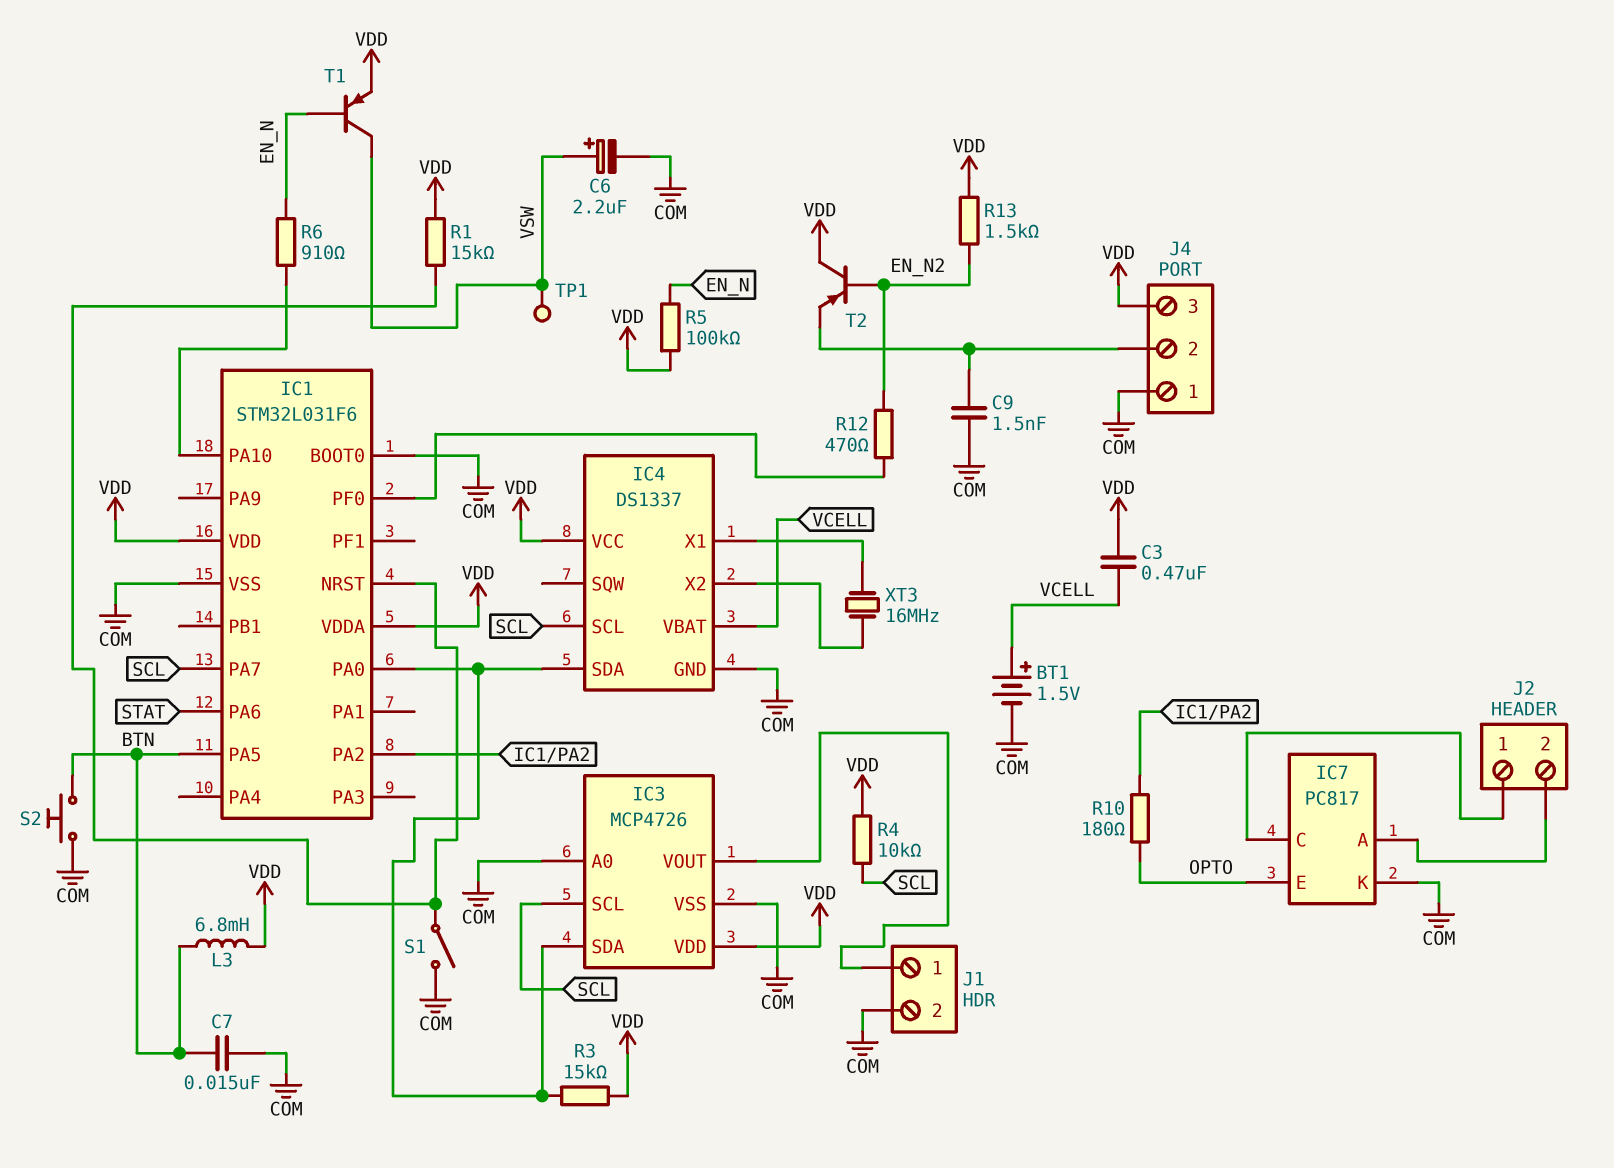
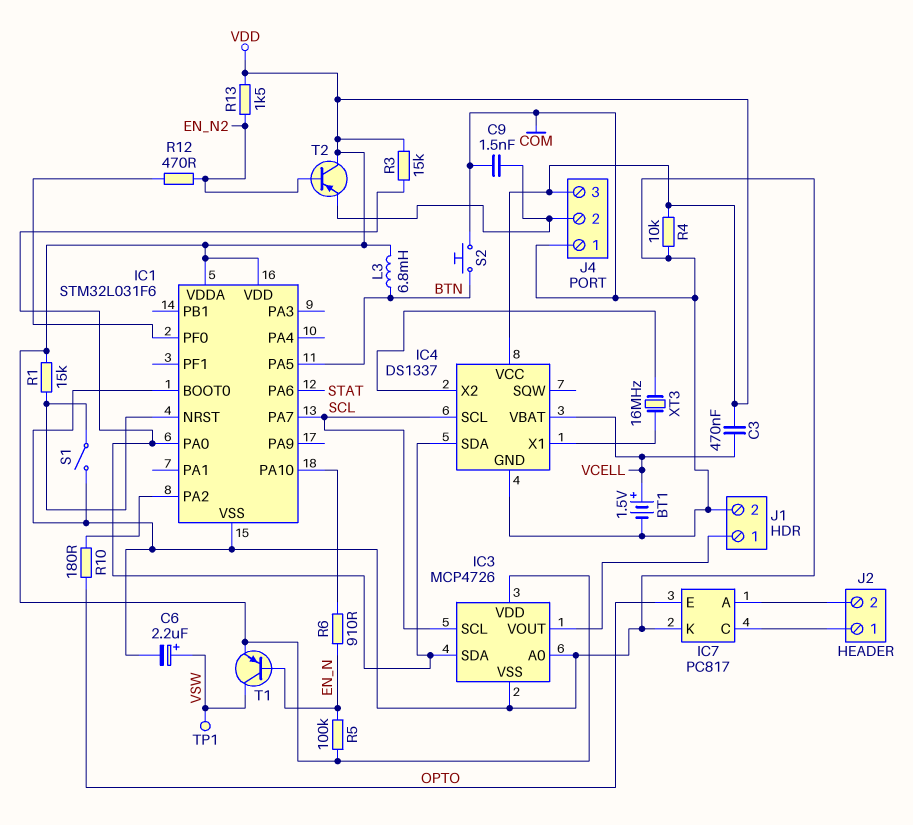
C7: 15nF (BTN, COM) -> none
R4: 10k (SCL, VDD) -> 10k (COM, VDD)

